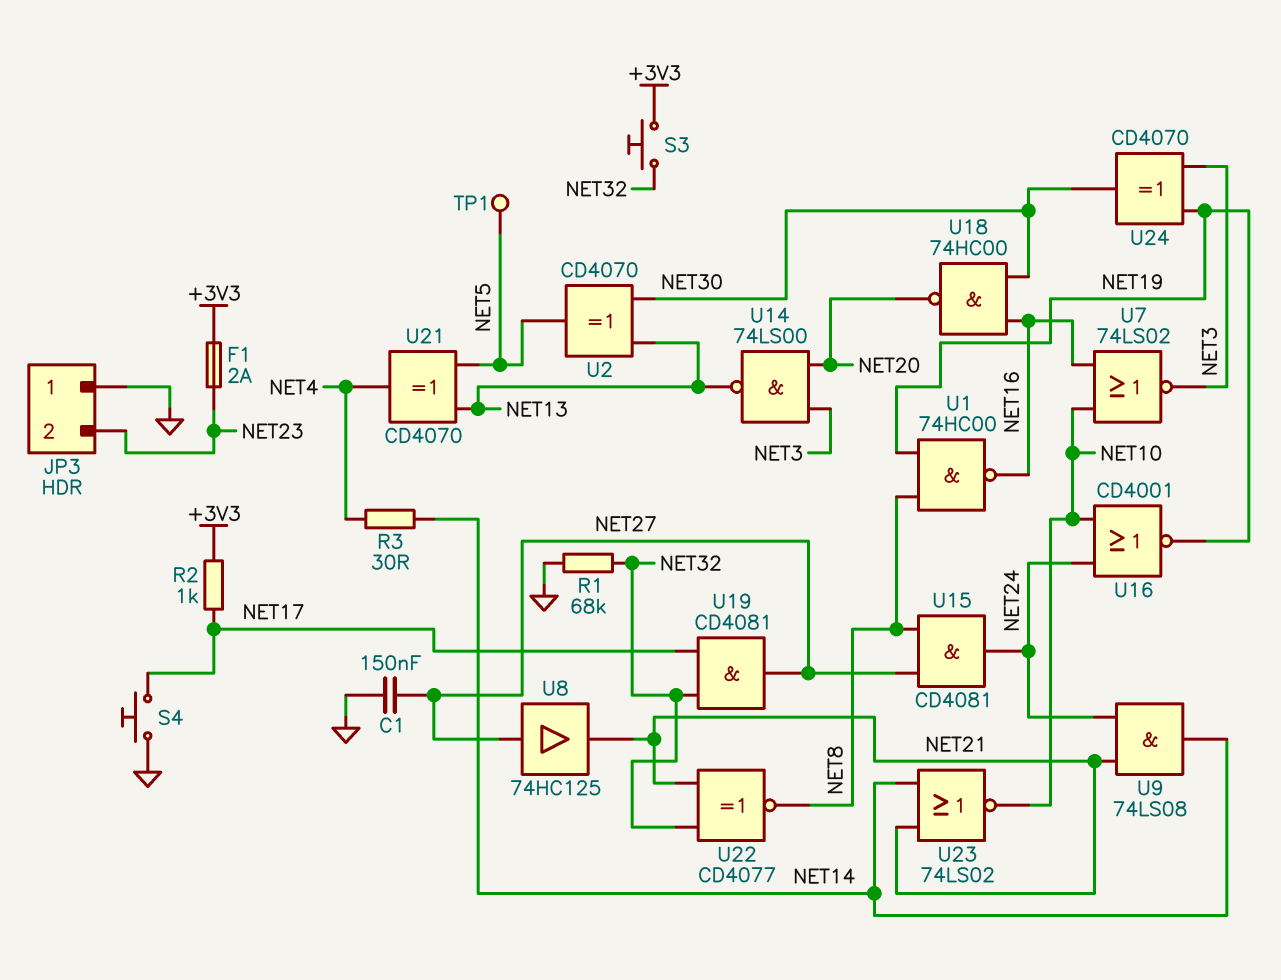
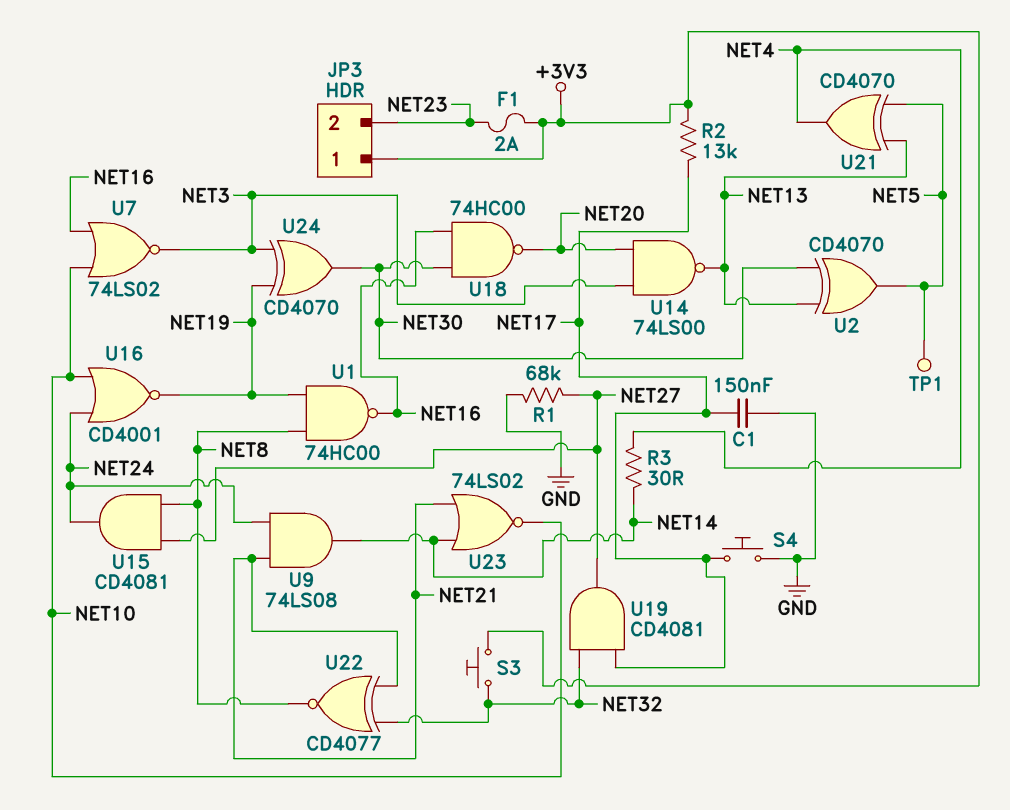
C1: 150nF (GND, NET27) -> 150nF (GND, NET17)
JP3 pin 1: GND -> +3V3
R1: 68k (GND, NET32) -> 68k (GND, NET27)
R2: 1k (+3V3, NET17) -> 13k (+3V3, NET17)
U8: buffer 74HC125 (in NET27, out NET21) -> none

